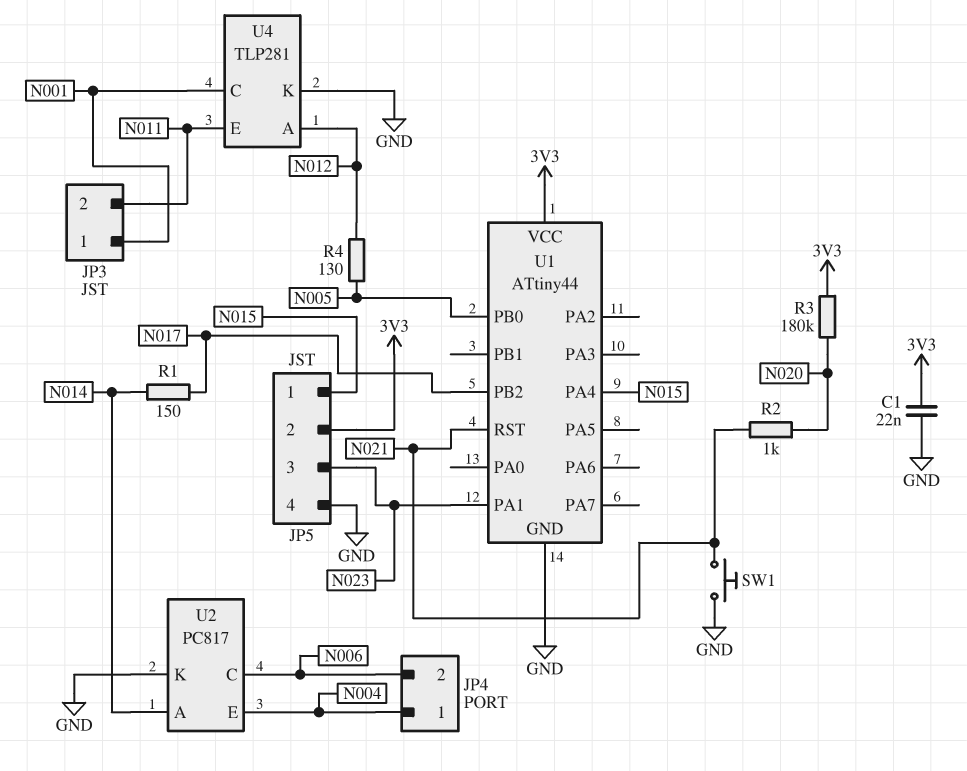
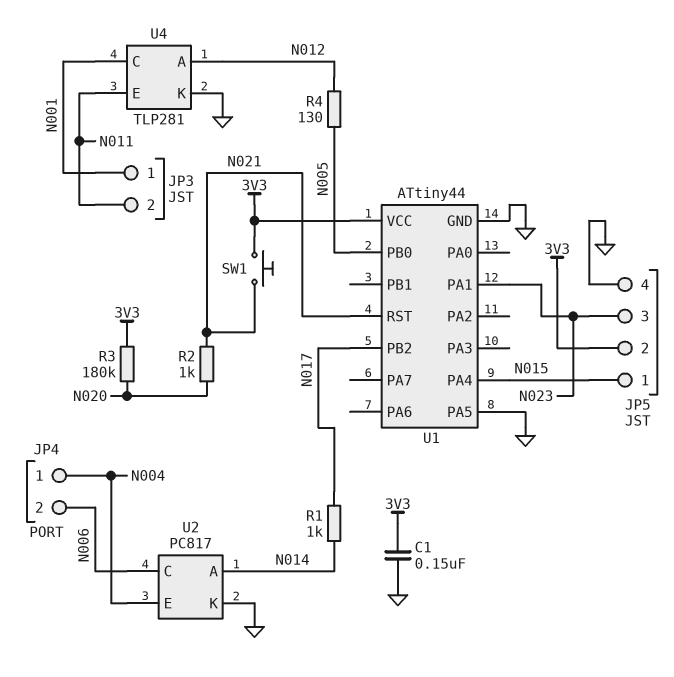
C1: 22nF (3V3, GND) -> 150nF (3V3, GND)
R1: 150 (N014, N017) -> 1k (N014, N017)
SW1: button (GND, N021) -> button (3V3, N021)
U1 pin PA5: none -> GND

